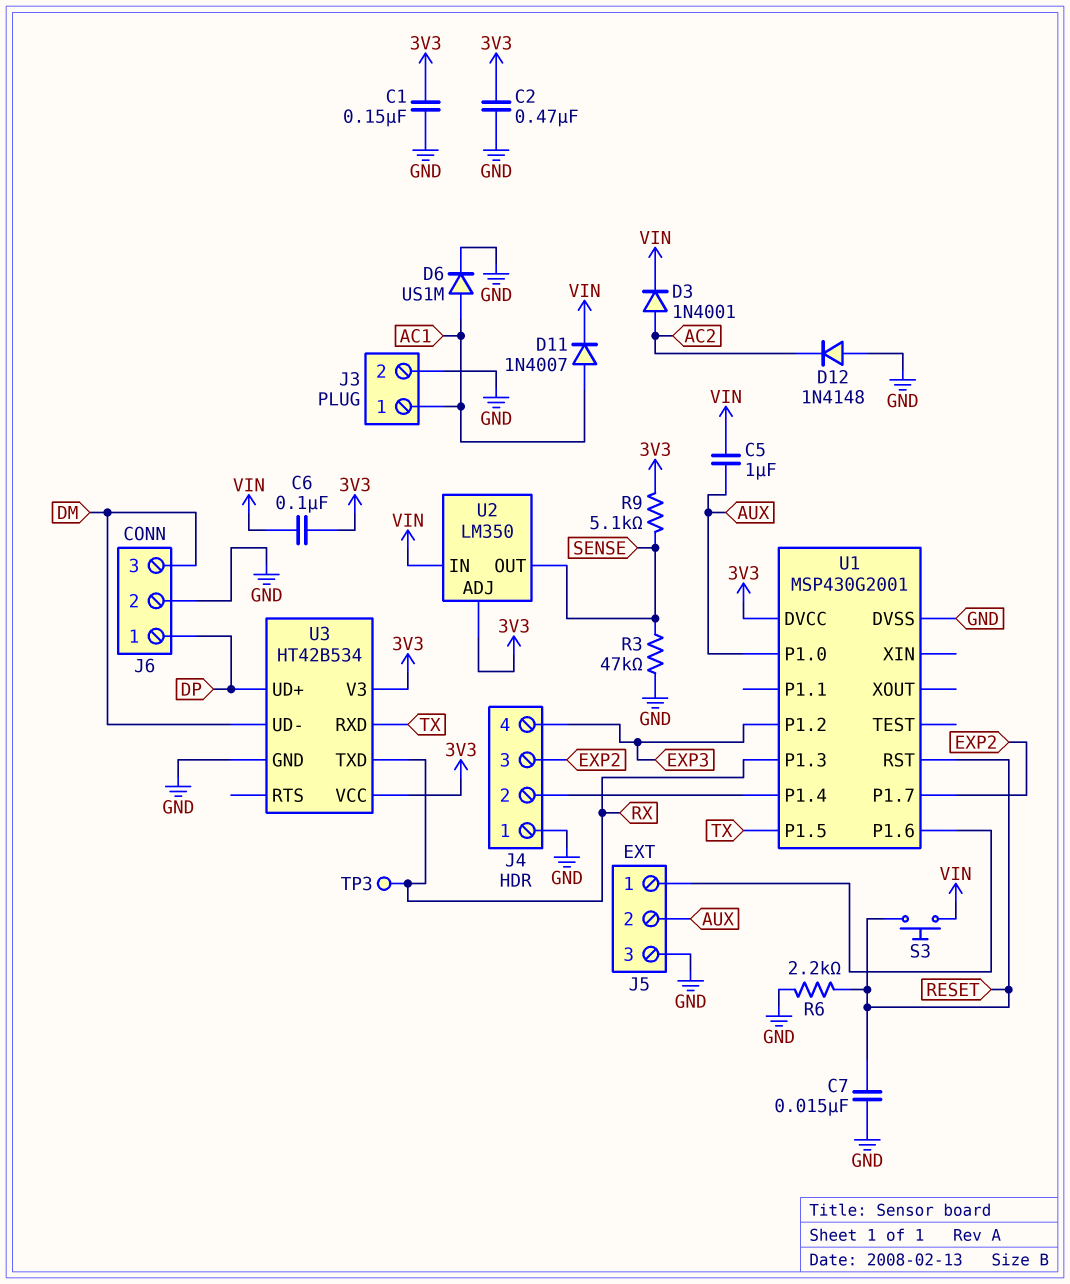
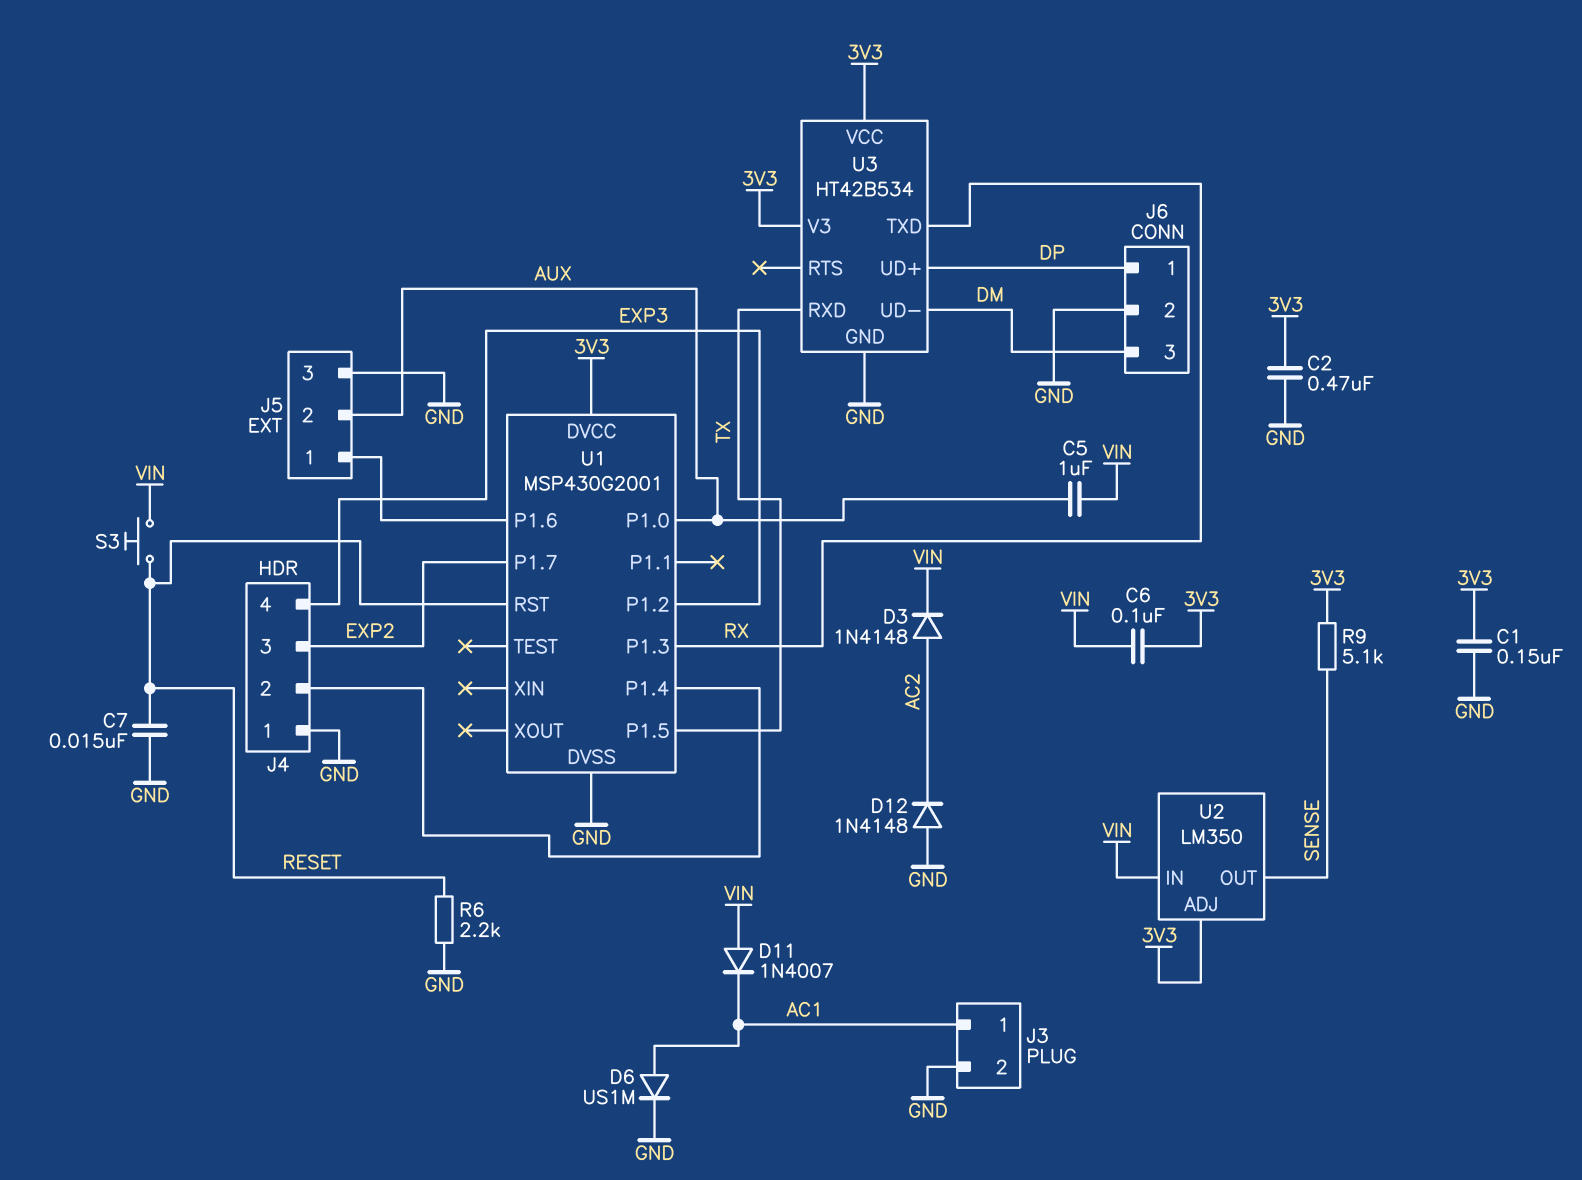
D3: diode 1N4001 (A AC2, K VIN) -> diode 1N4148 (A AC2, K VIN)
D11: diode 1N4007 (A AC1, K VIN) -> diode 1N4007 (A VIN, K AC1)
R3: 47k (GND, SENSE) -> none
TP3: test point (RX) -> none

